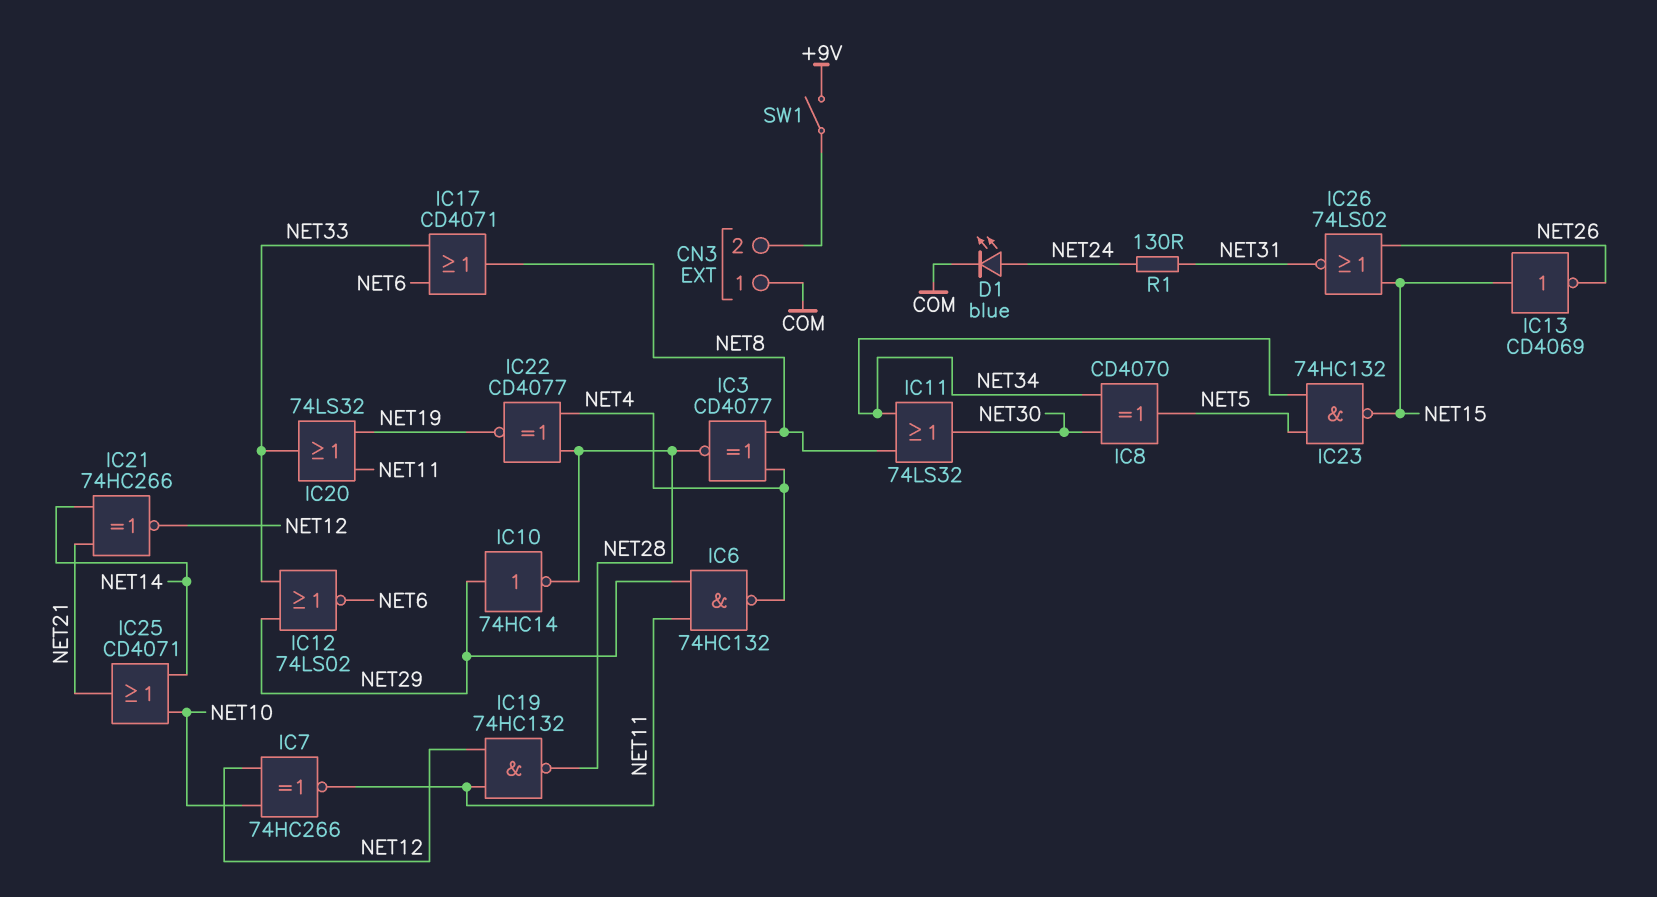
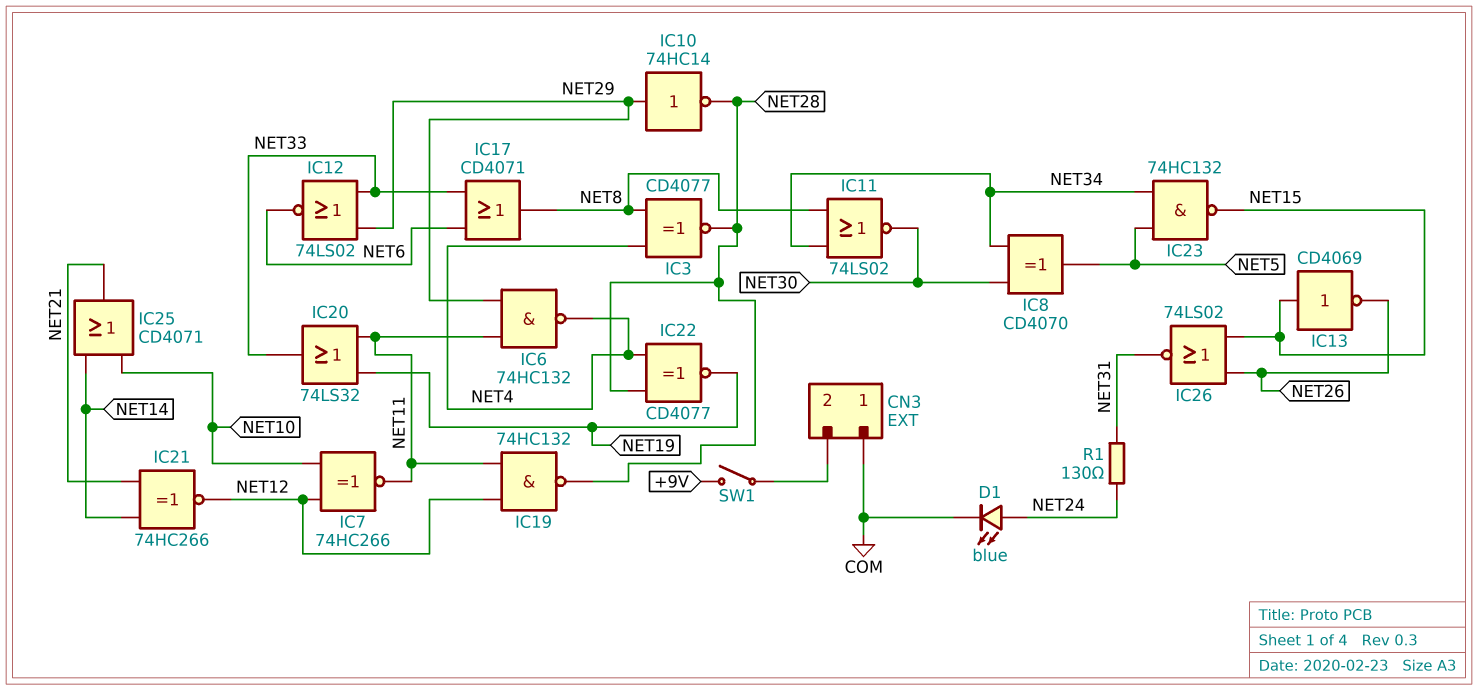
IC11: OR 74LS32 (in NET8, in NET34, out NET30) -> NOR 74LS02 (in NET8, in NET34, out NET30)

